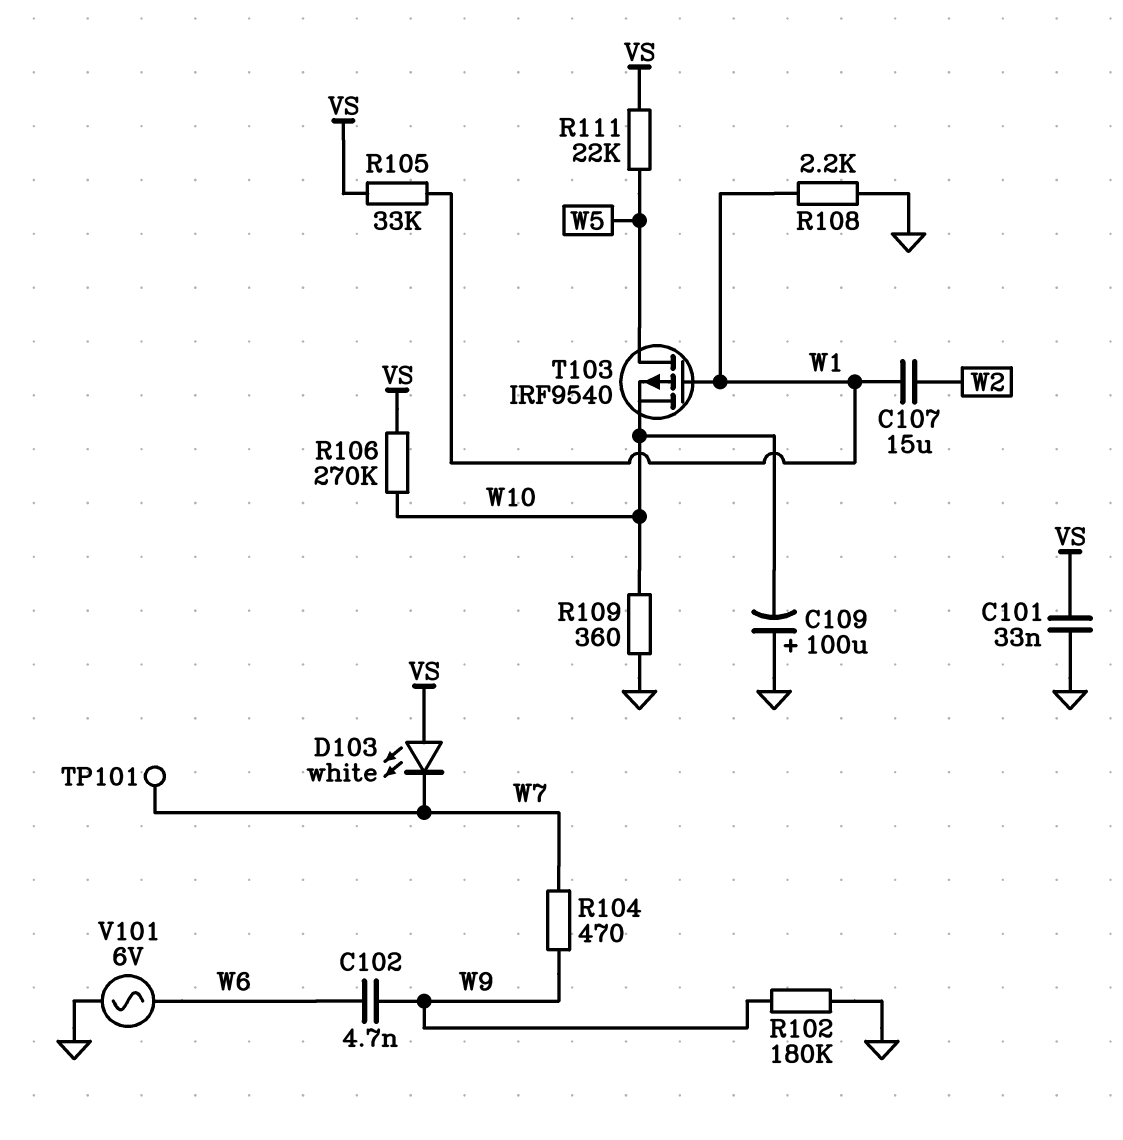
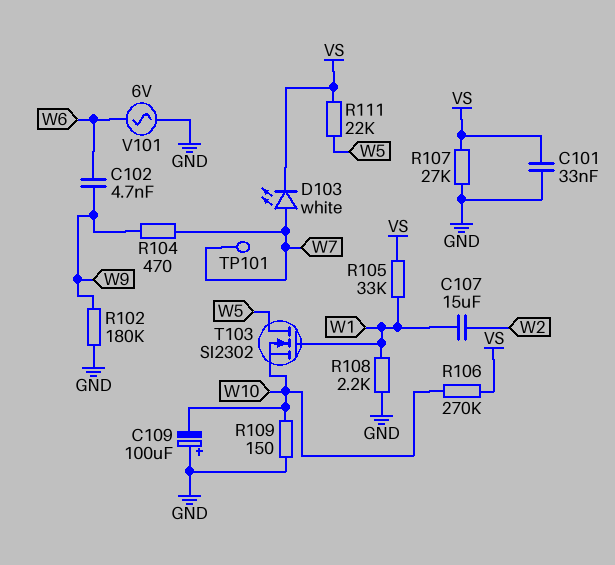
D103: LED white (A VS, K W7) -> LED white (A W7, K VS)
R107: none -> 27k (GND, VS)
R109: 360 (GND, W10) -> 150 (GND, W10)
T103: PMOS IRF9540 (G W1, D W5, S W10) -> NMOS SI2302 (G W1, D W5, S W10)

